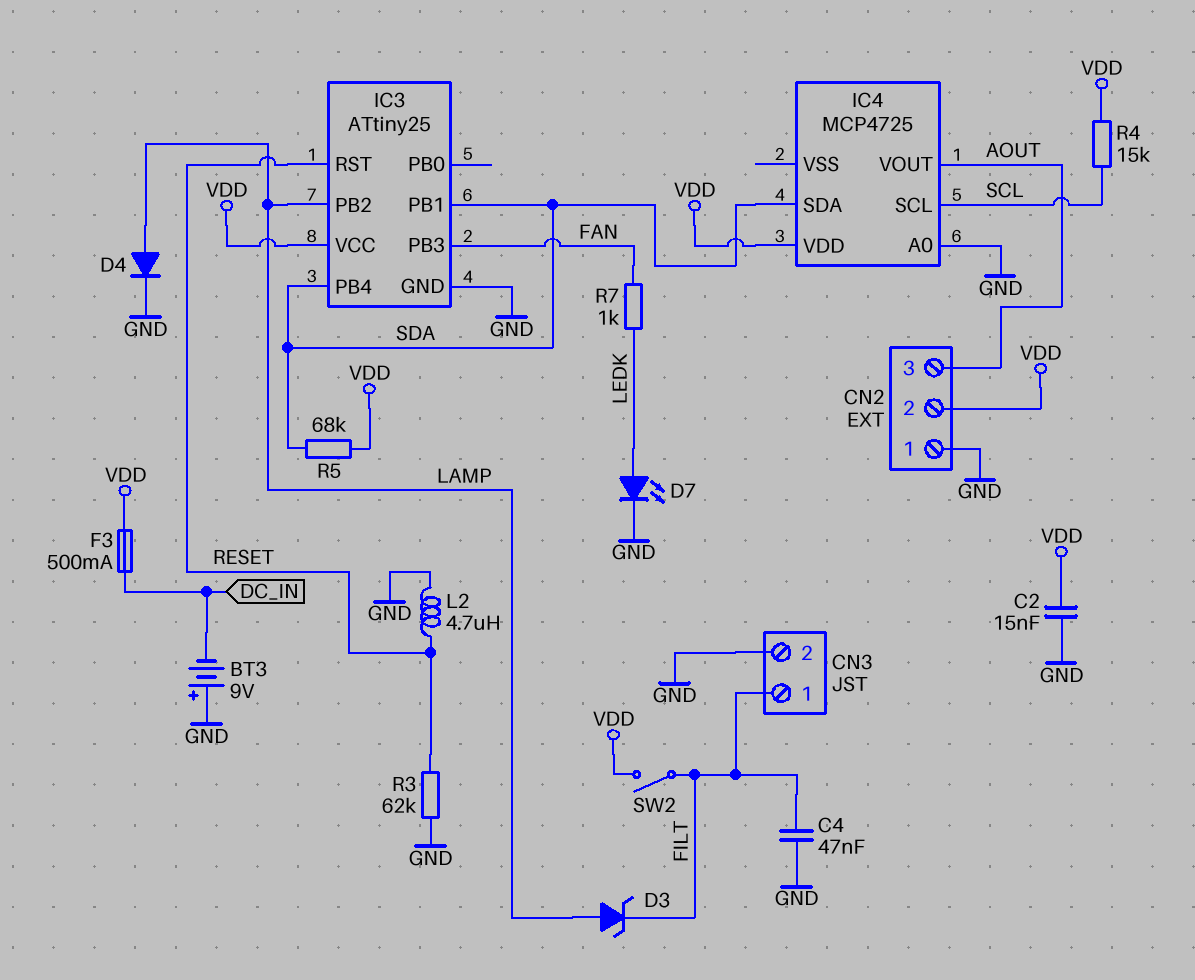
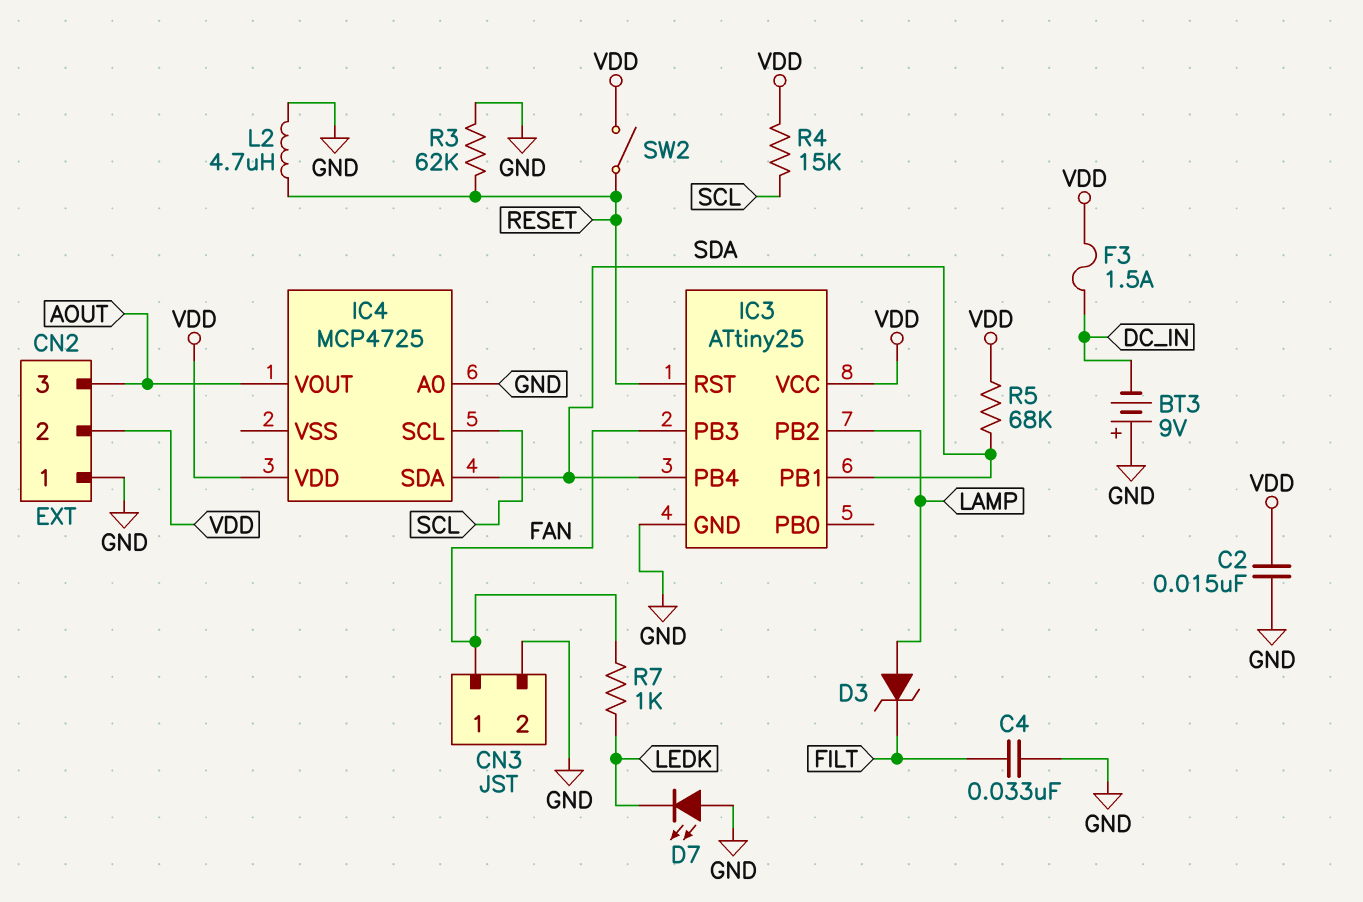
C4: 47nF (FILT, GND) -> 33nF (FILT, GND)
CN3 pin 1: FILT -> FAN
D4: diode (A LAMP, K GND) -> none
D7: LED (A LEDK, K GND) -> LED (A GND, K LEDK)
F3: 500mA (DC_IN, VDD) -> 1.5A (DC_IN, VDD)
SW2: switch (FILT, VDD) -> switch (RESET, VDD)

